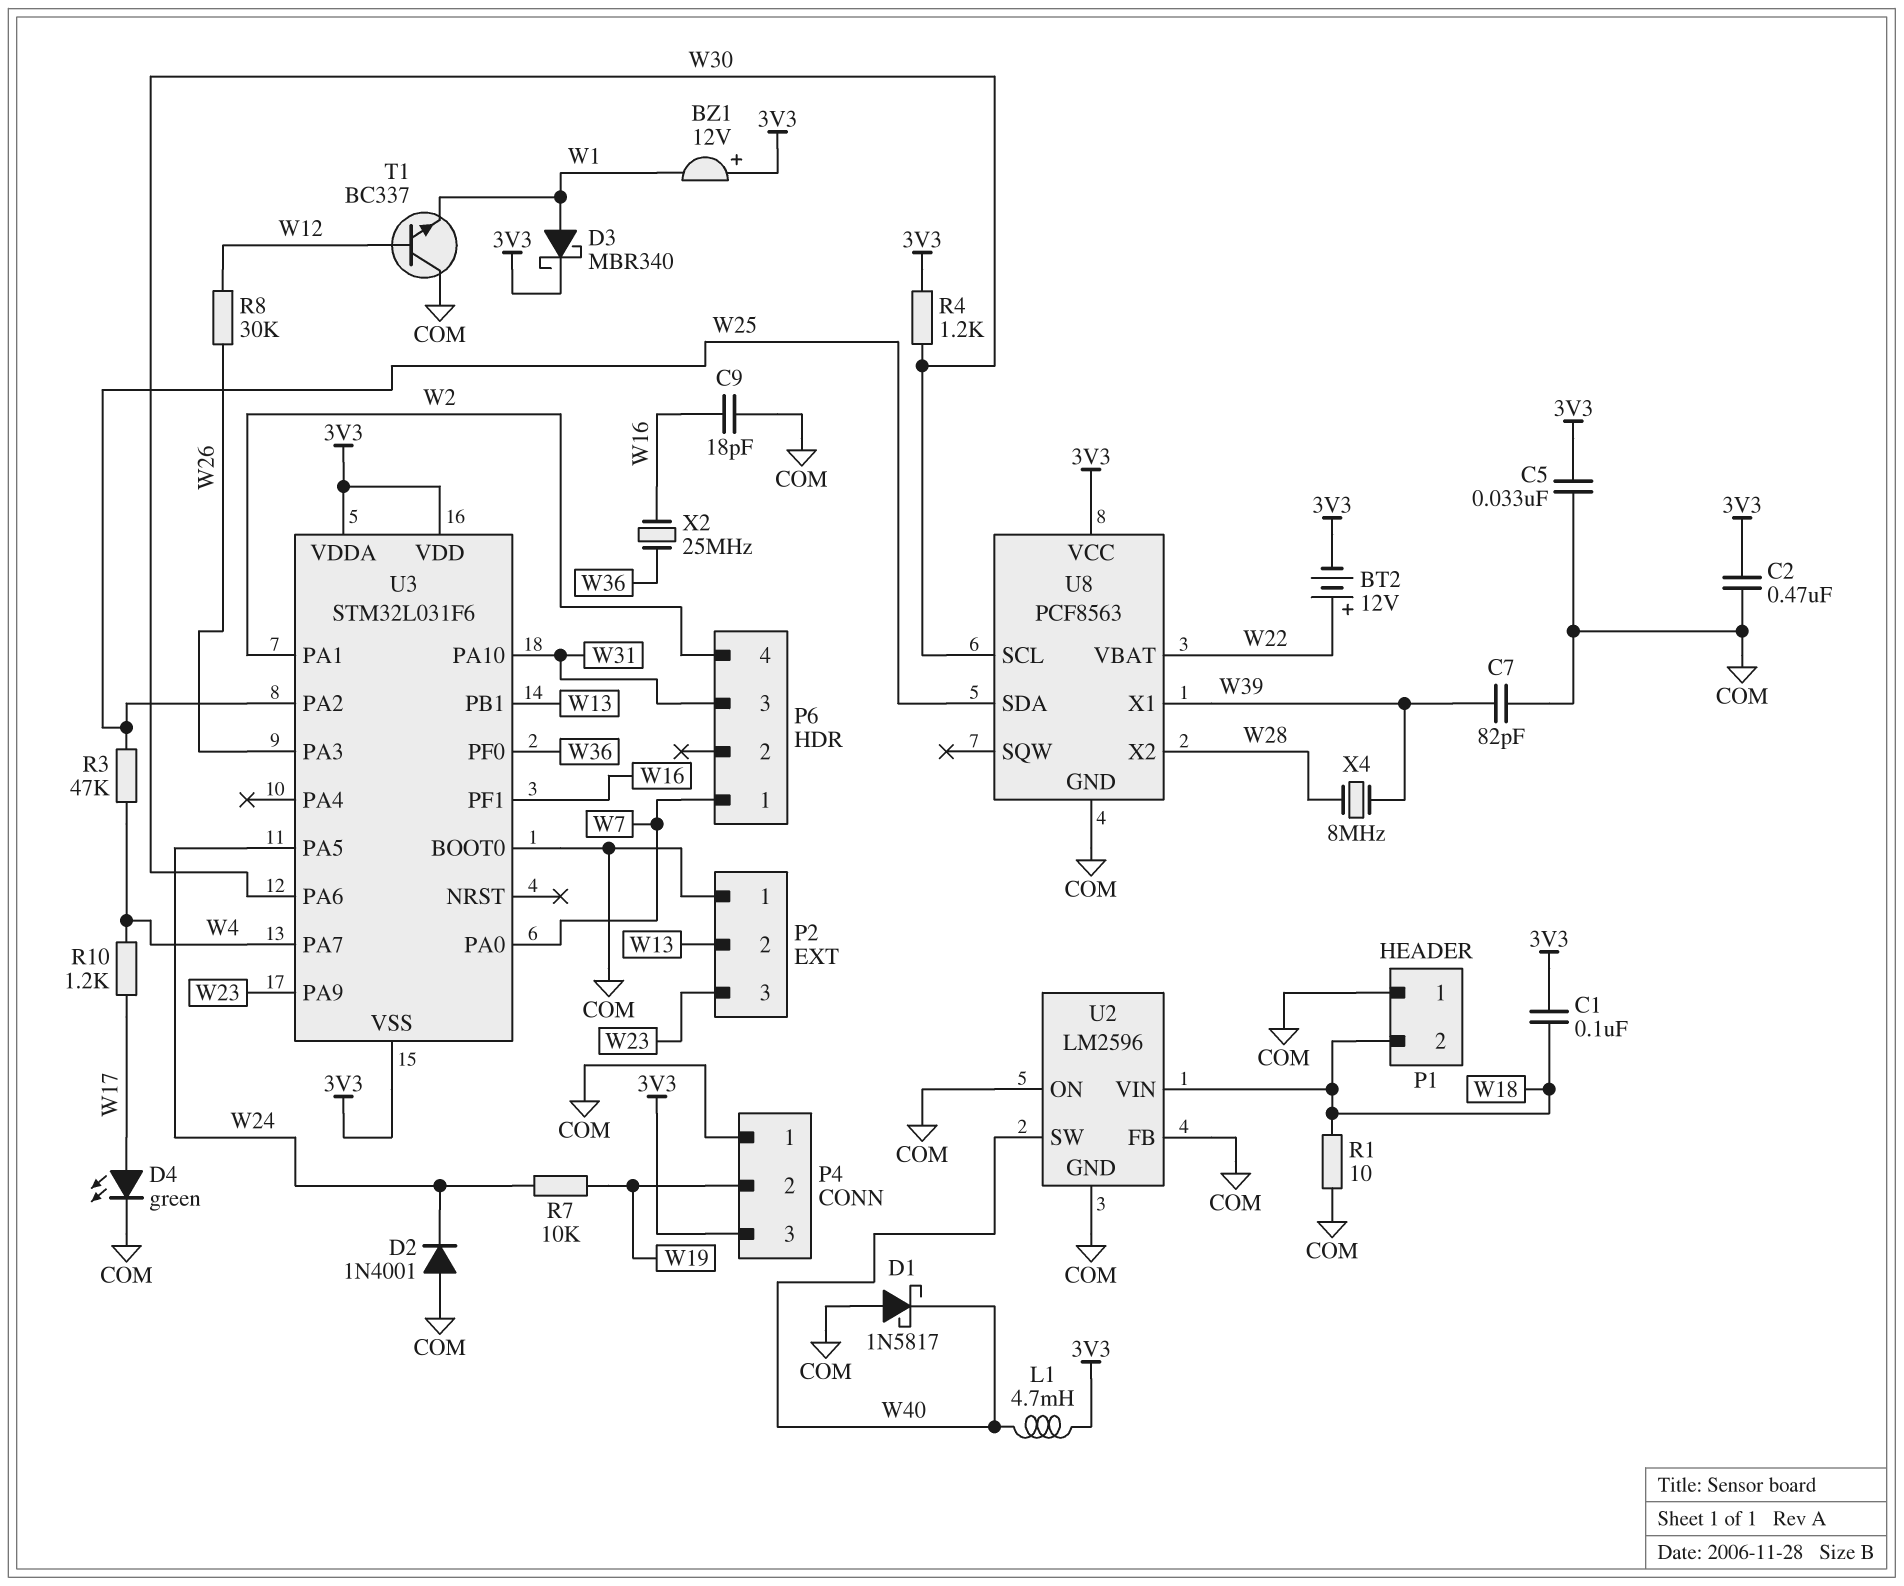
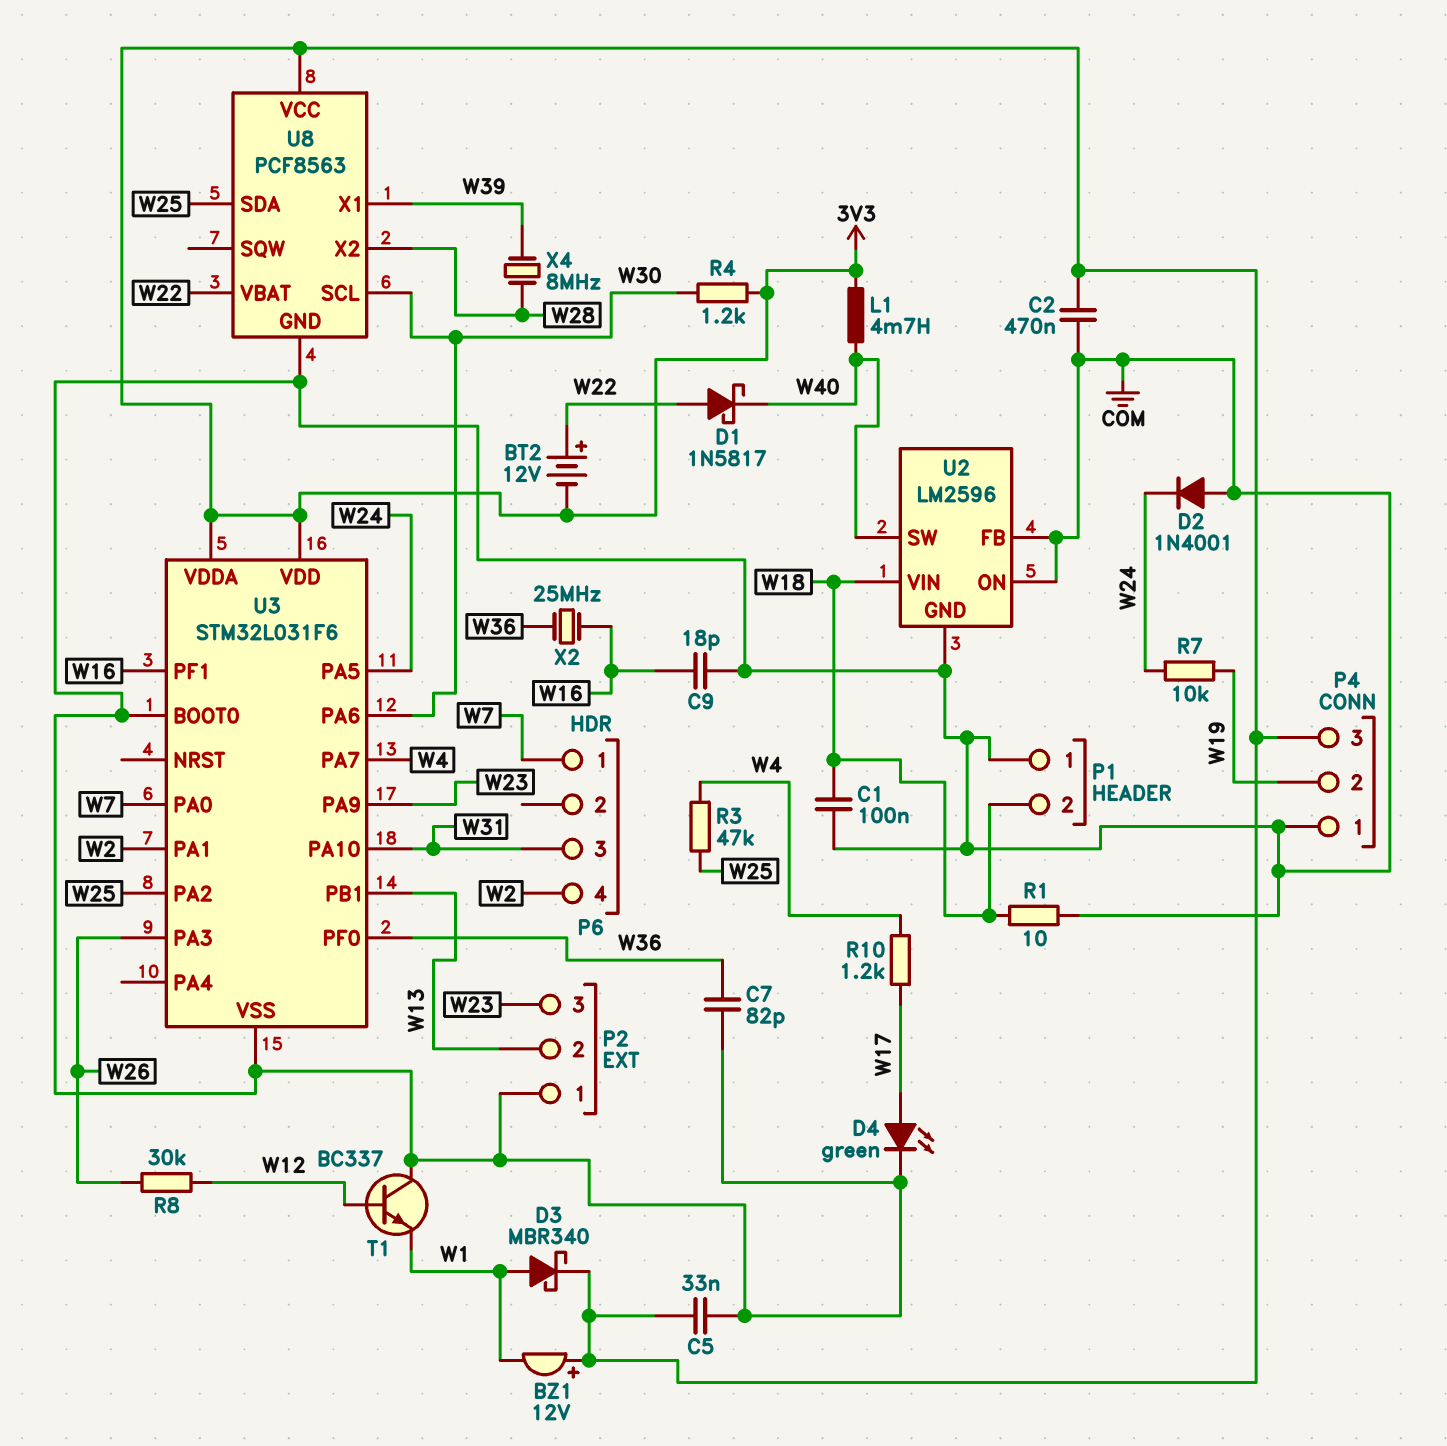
C1: 100nF (3V3, W18) -> 100nF (COM, W18)
C7: 82pF (COM, W39) -> 82pF (COM, W36)
D1: schottky 1N5817 (A COM, K W40) -> schottky 1N5817 (A W22, K W40)
U3 pin VSS: 3V3 -> COM

